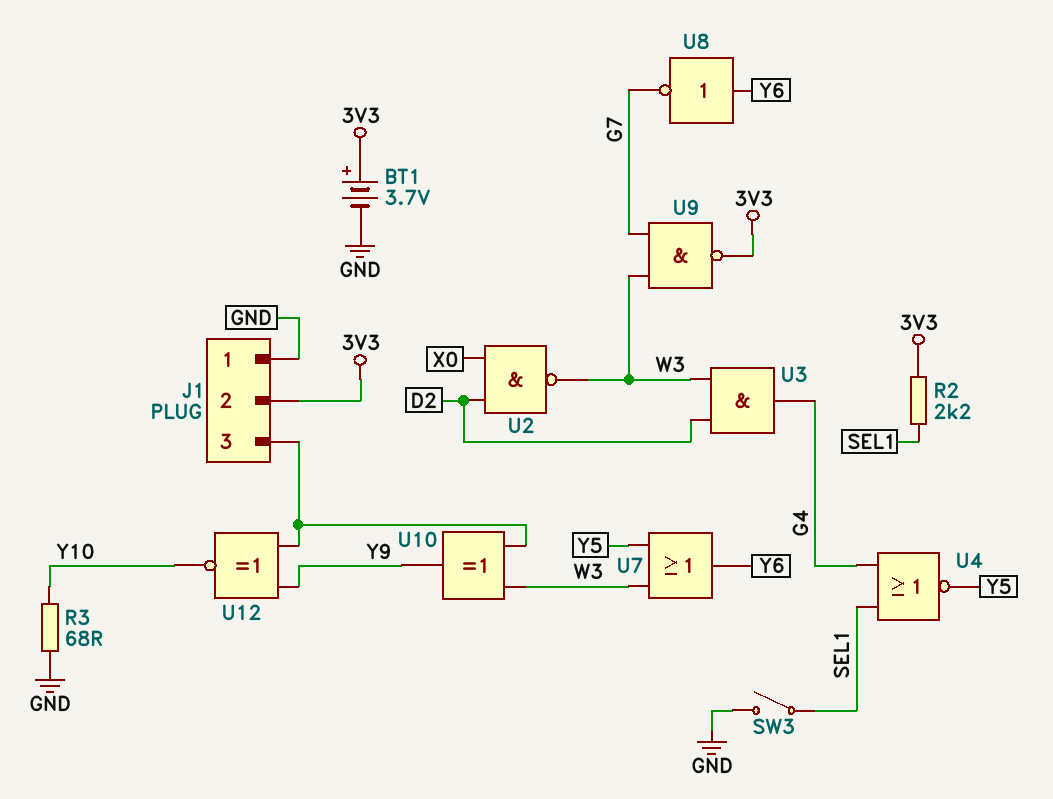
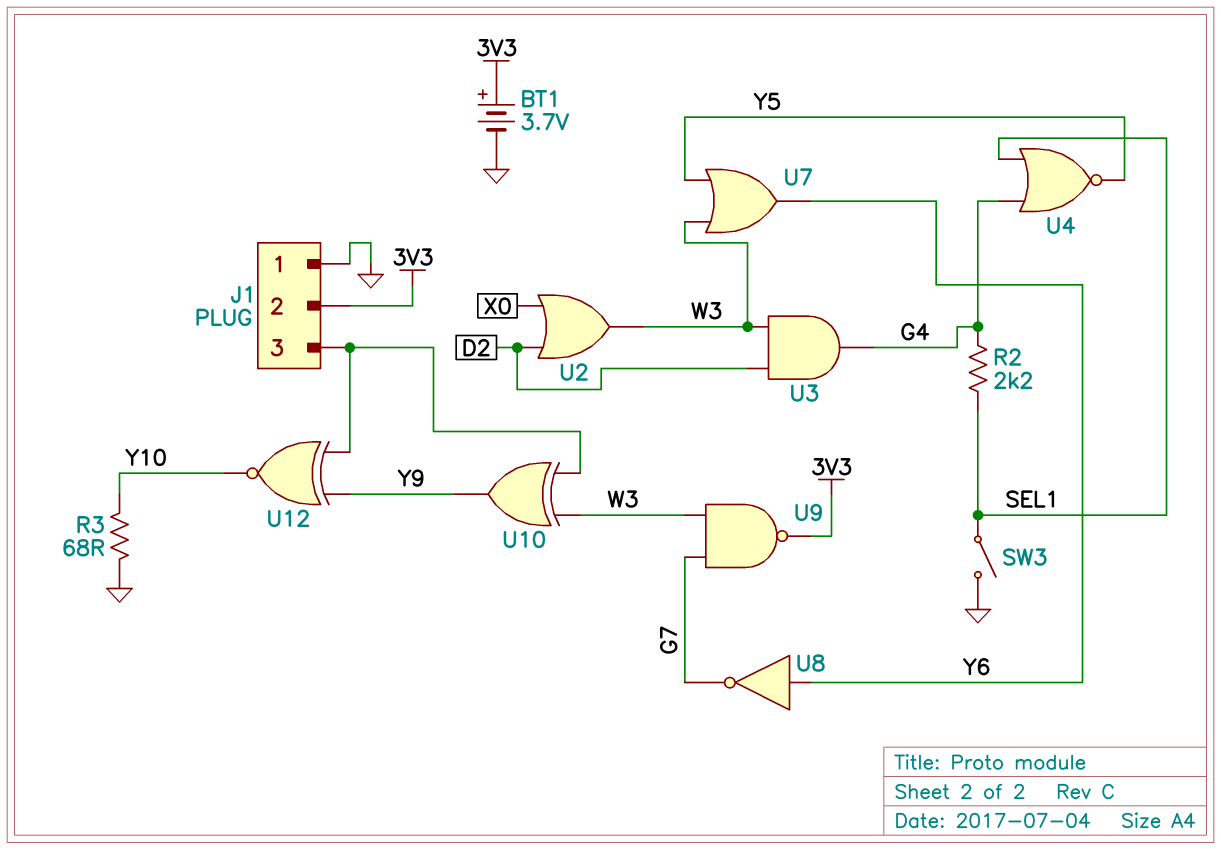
R2: 2.2k (3V3, SEL1) -> 2.2k (G4, SEL1)
U2: NAND (in D2, in X0, out W3) -> OR (in D2, in X0, out W3)

